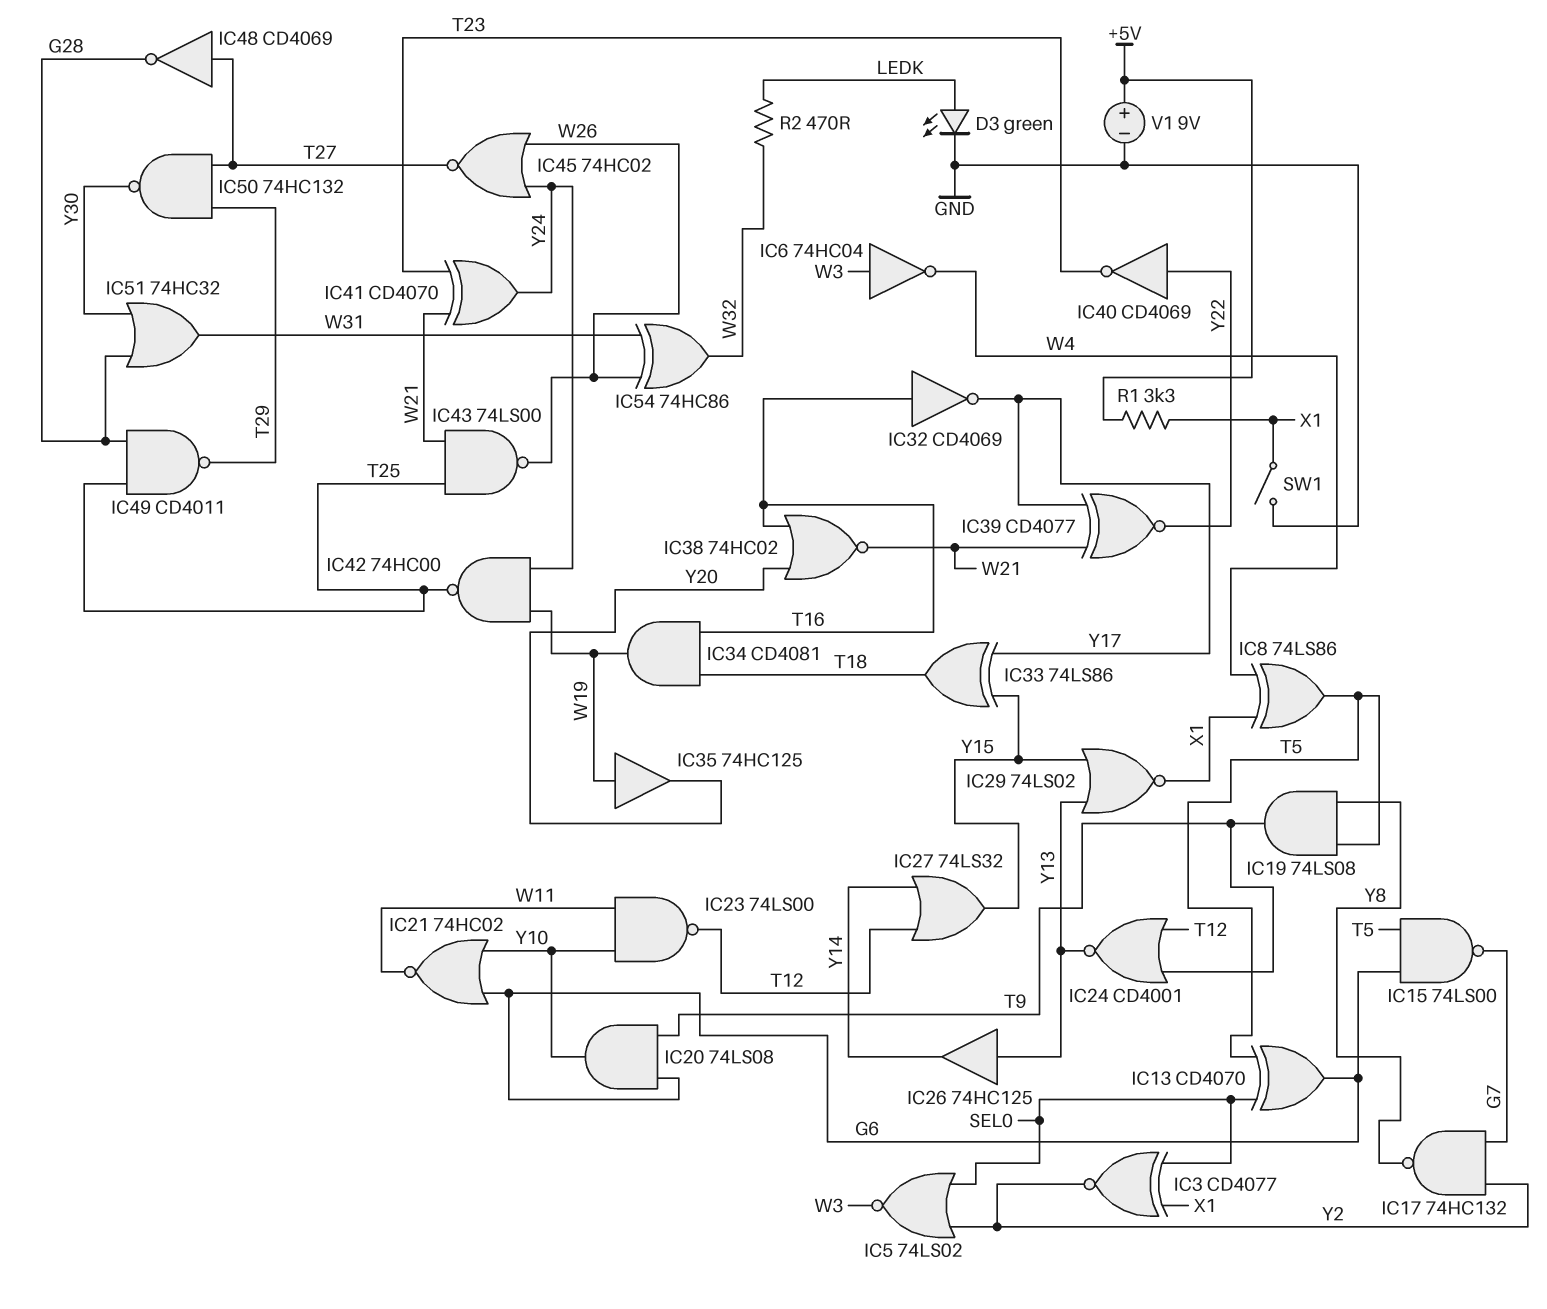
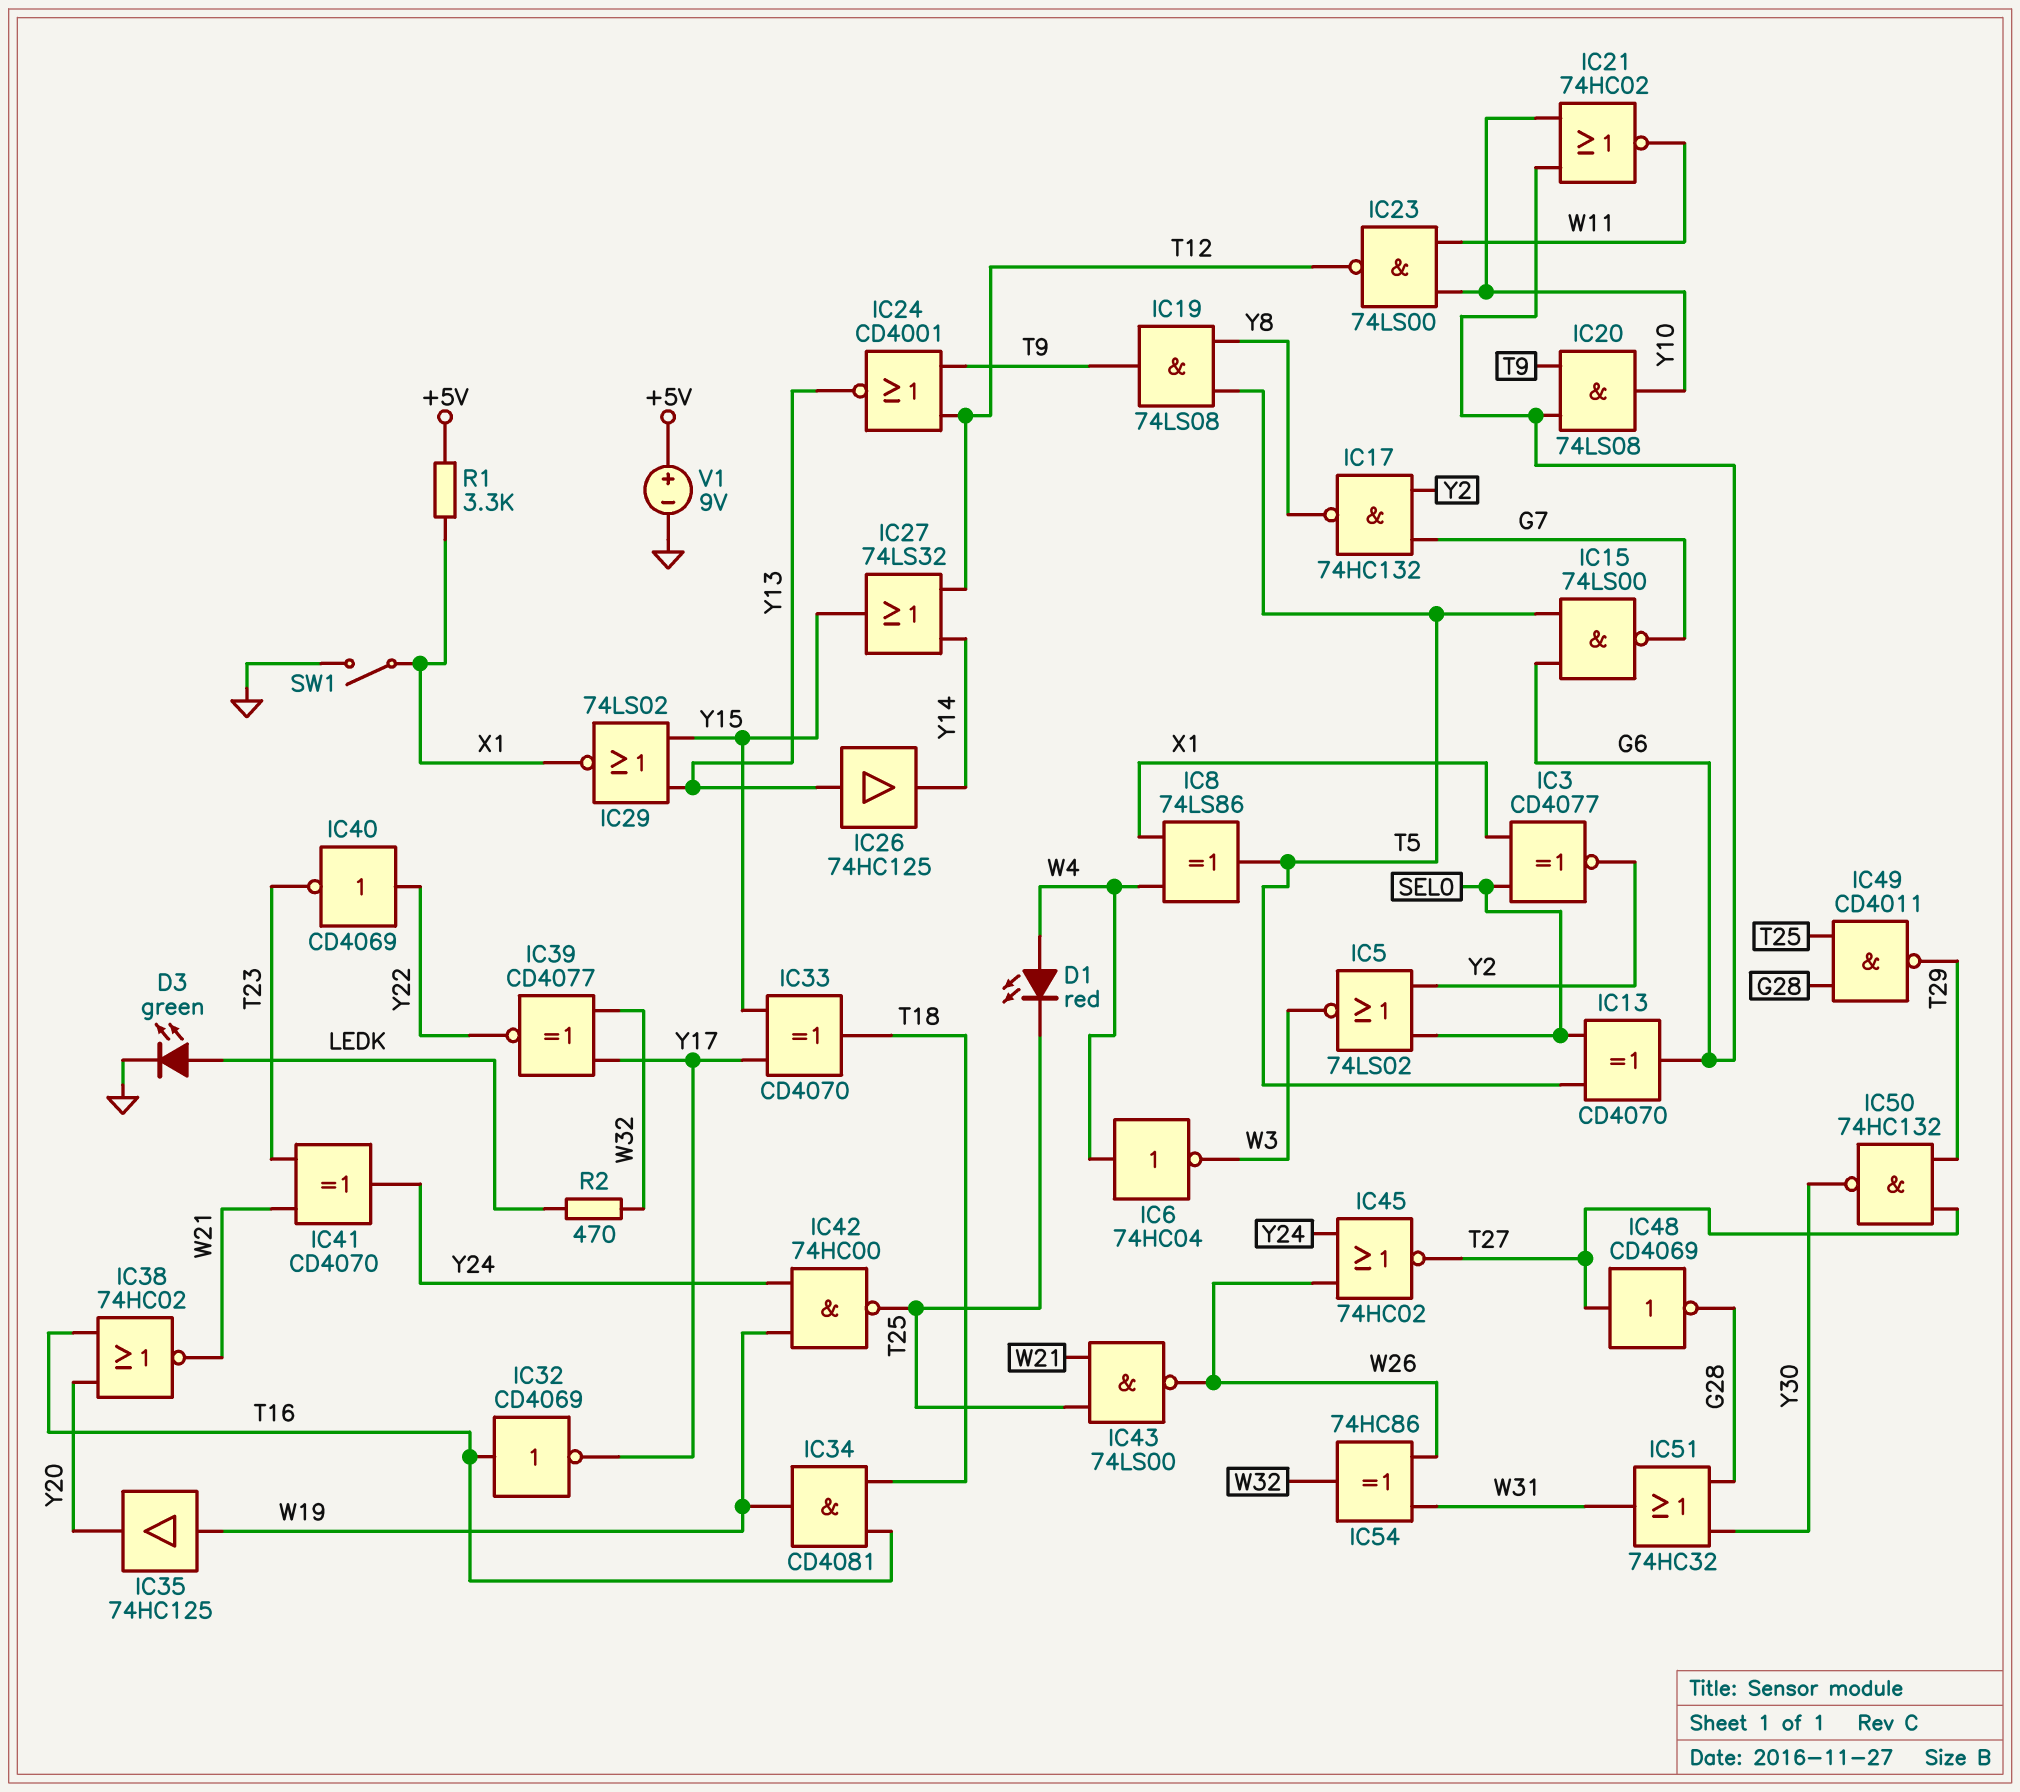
D1: none -> LED red (A W4, K T25)
IC6: NOT 74HC04 (in W3, out W4) -> NOT 74HC04 (in W4, out W3)
IC33: XOR 74LS86 (in Y15, in Y17, out T18) -> XOR CD4070 (in Y15, in Y17, out T18)
IC39: XNOR CD4077 (in W21, in Y17, out Y22) -> XNOR CD4077 (in W32, in Y17, out Y22)

